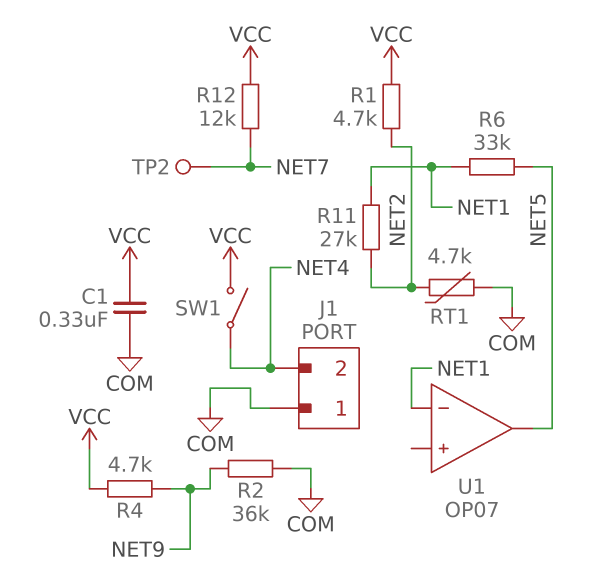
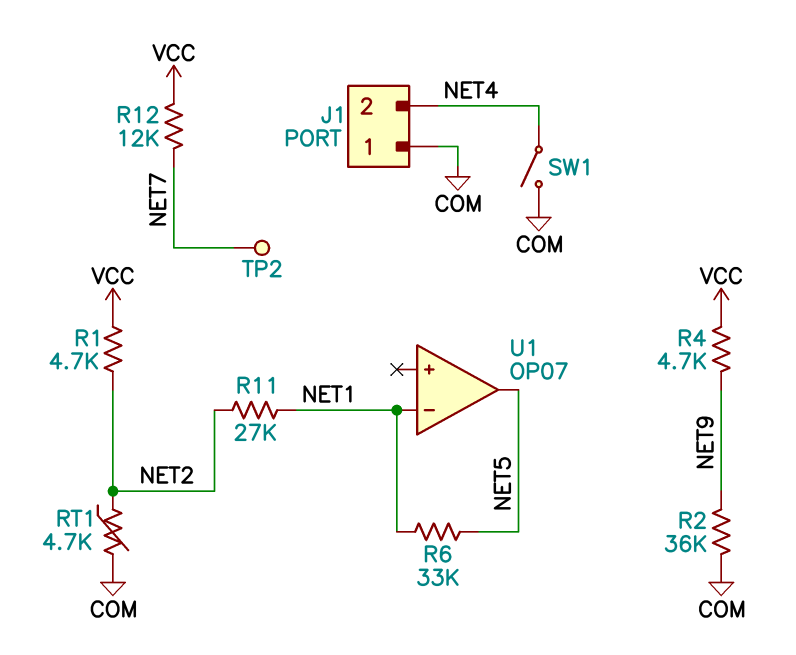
C1: 330nF (COM, VCC) -> none
SW1: switch (NET4, VCC) -> switch (COM, NET4)

